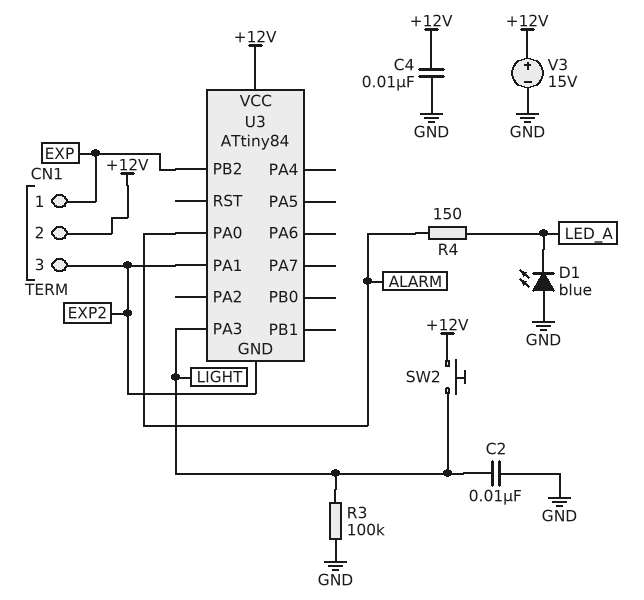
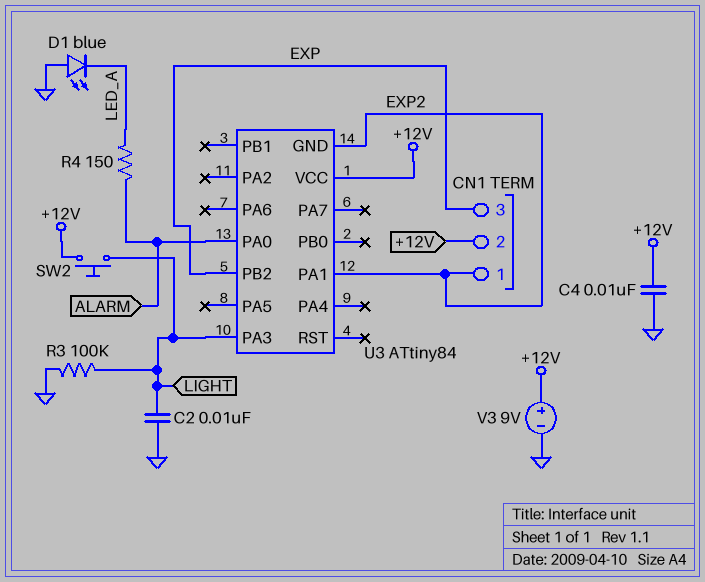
CN1 pin 1: EXP -> EXP2
CN1 pin 3: EXP2 -> EXP
V3: 15V (plus +12V, minus GND) -> 9V (plus +12V, minus GND)

